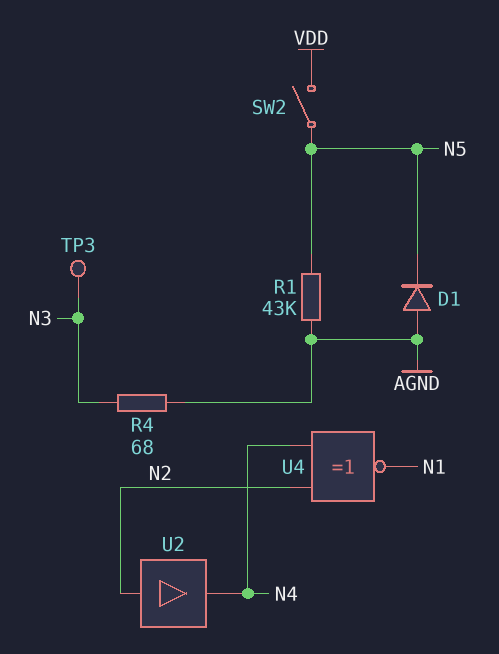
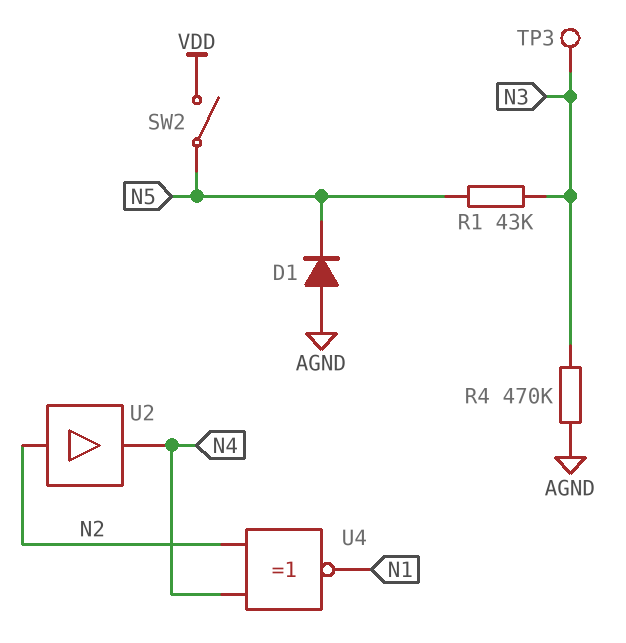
R1: 43k (AGND, N5) -> 43k (N3, N5)
R4: 68 (AGND, N3) -> 470k (AGND, N3)

